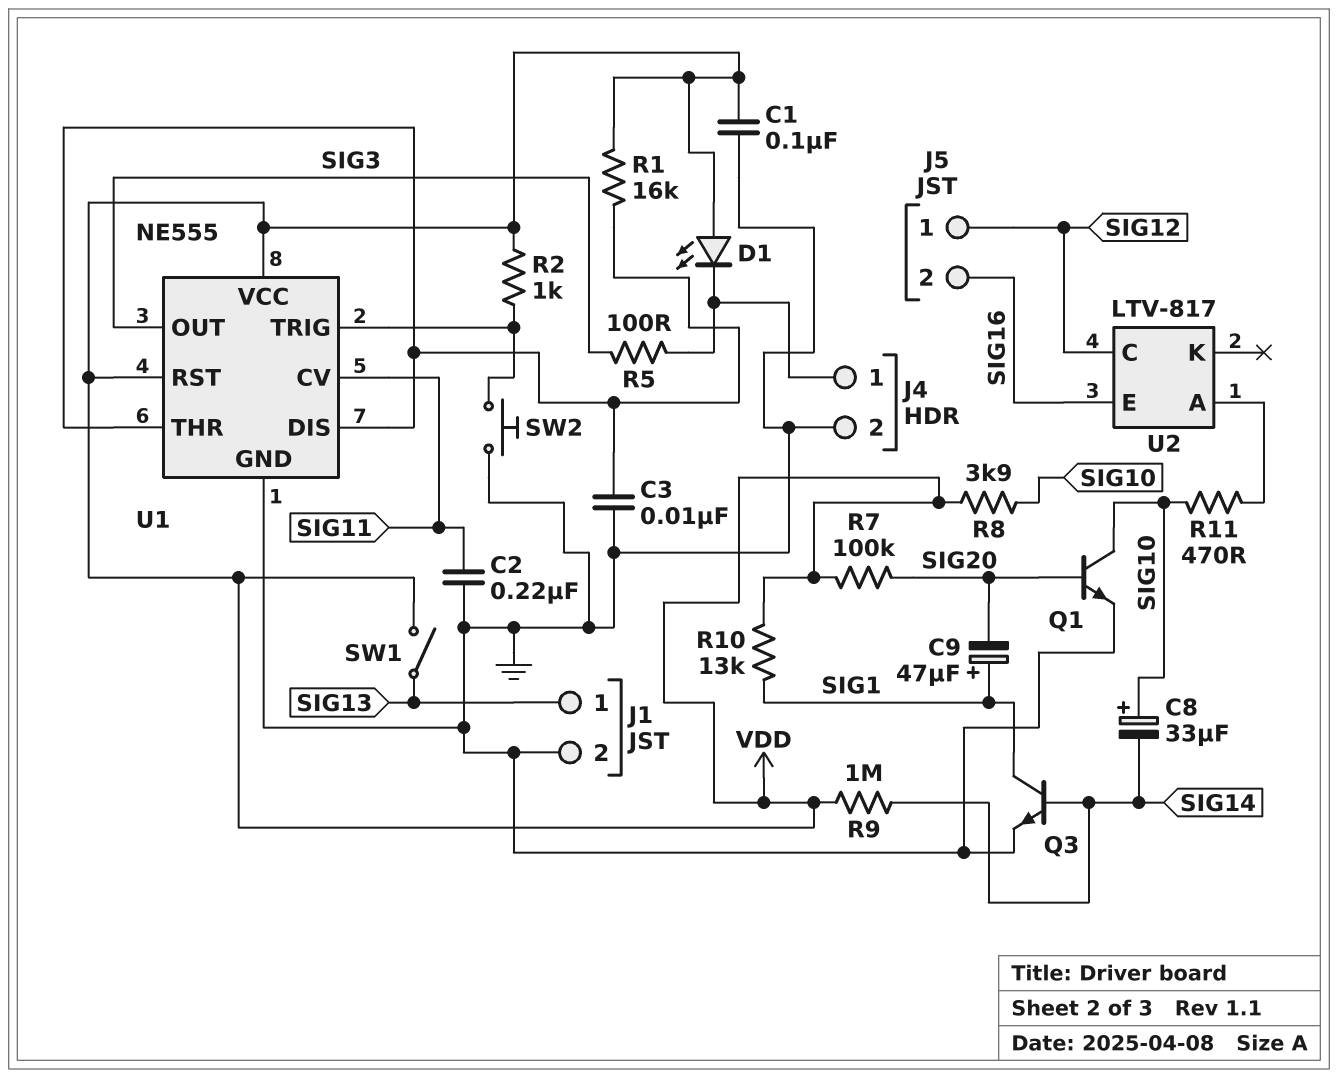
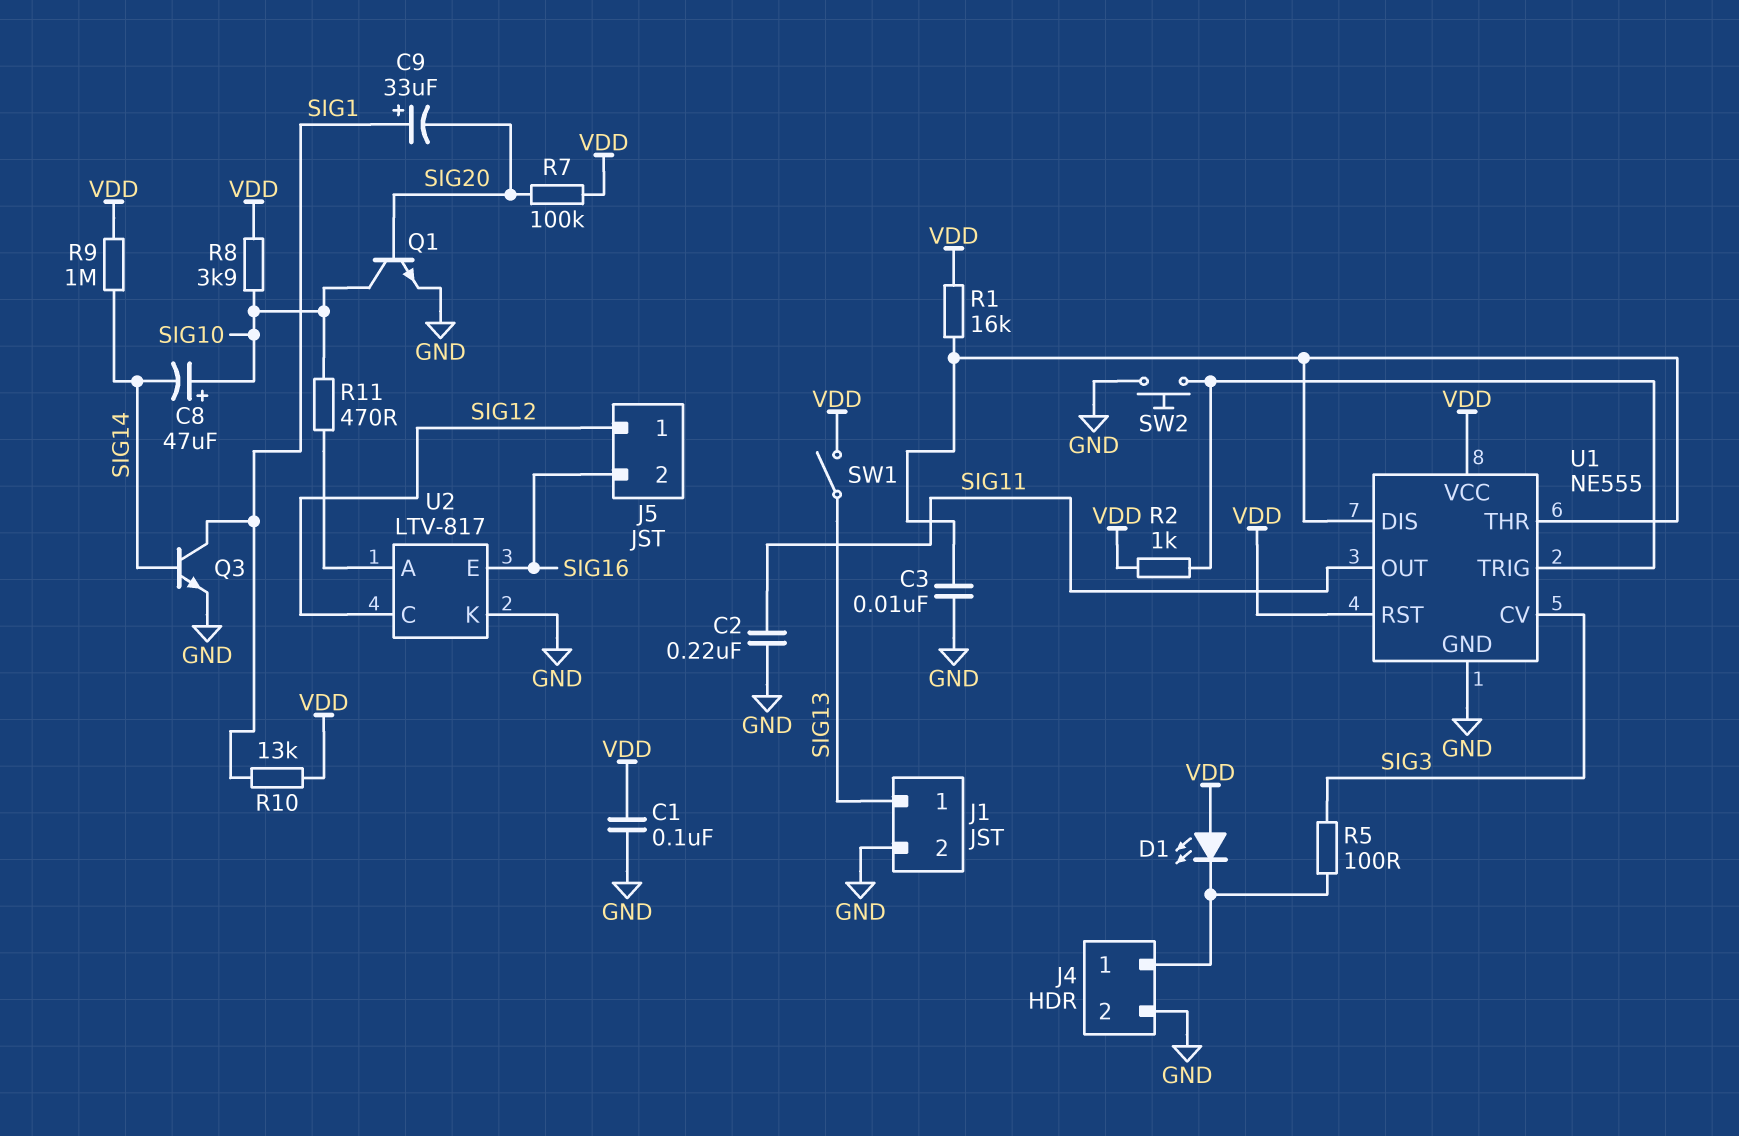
C8: 33uF (plus SIG10, minus SIG14) -> 47uF (plus SIG10, minus SIG14)
C9: 47uF (plus SIG1, minus SIG20) -> 33uF (plus SIG1, minus SIG20)
U1 pin CV: SIG11 -> SIG3
U1 pin OUT: SIG3 -> SIG11
U2 pin K: none -> GND

